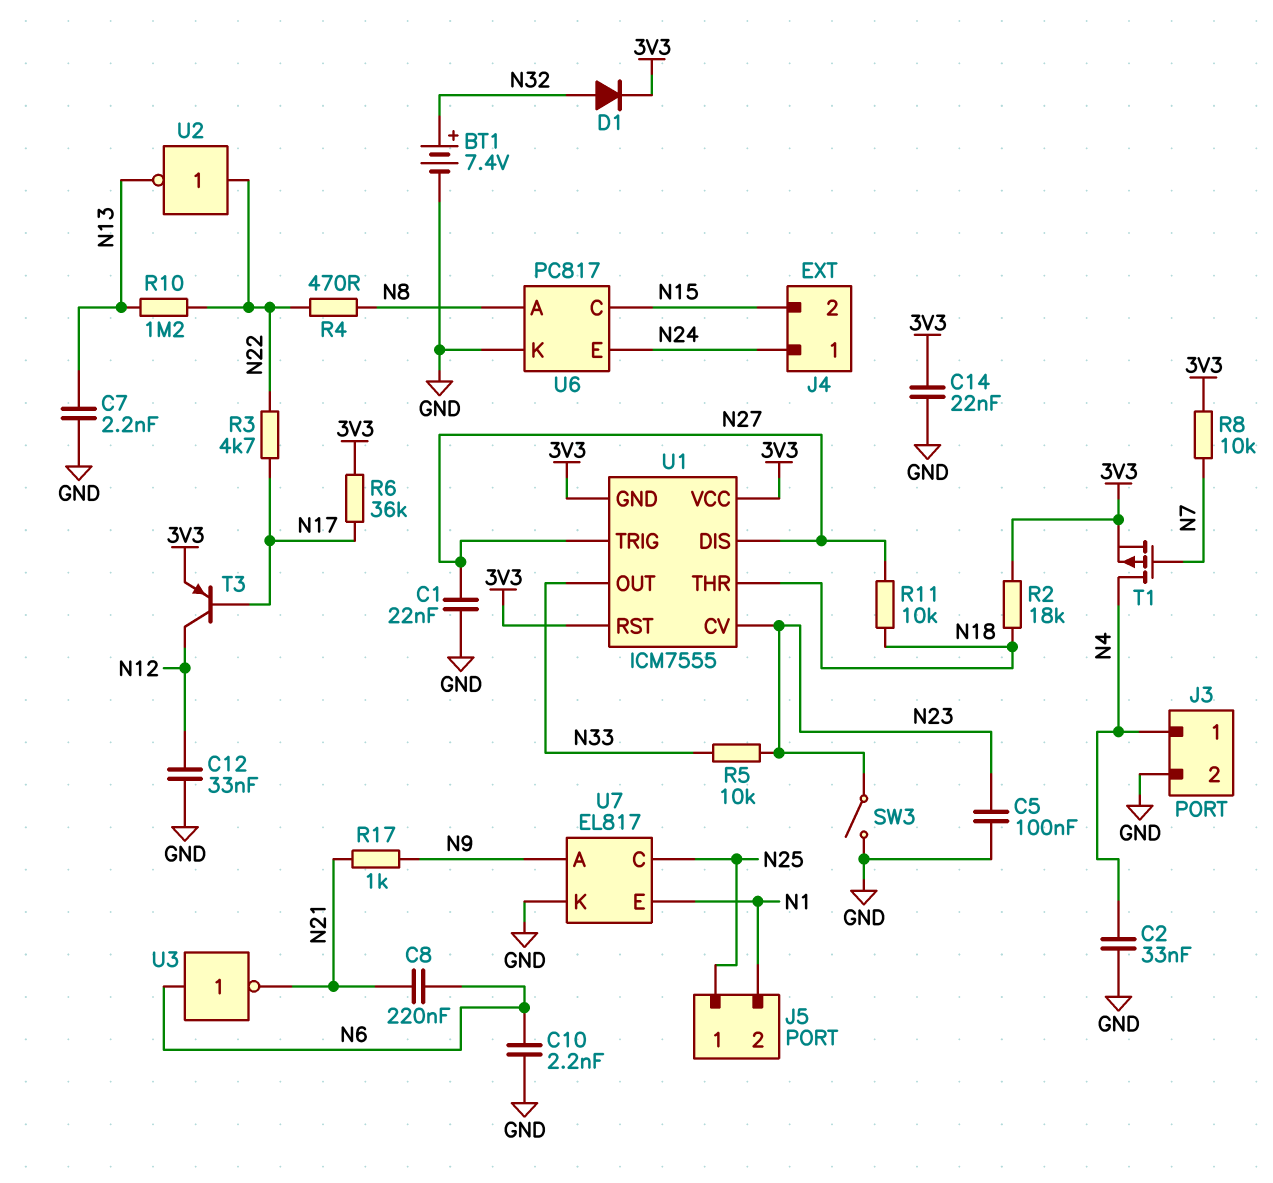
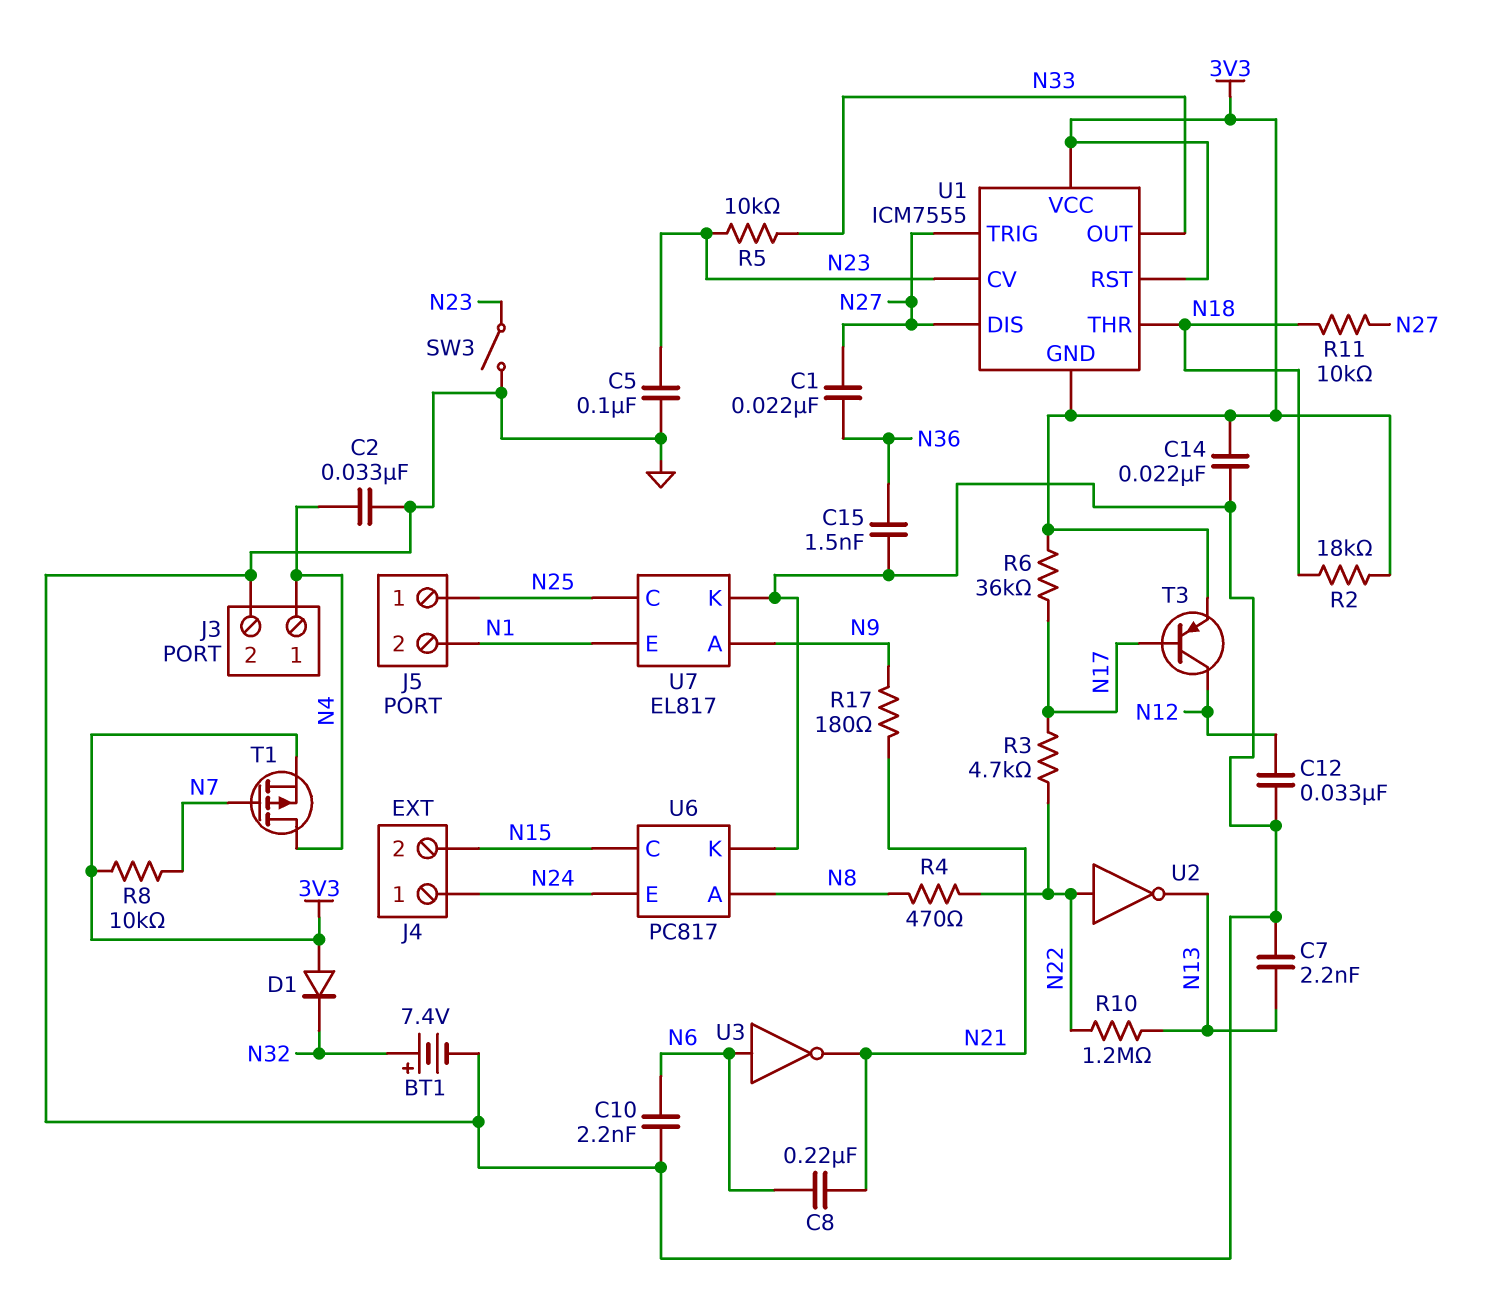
C1: 22nF (GND, N27) -> 22nF (N27, N36)
C15: none -> 1.5nF (GND, N36)
D1: diode (A N32, K 3V3) -> diode (A 3V3, K N32)
R17: 1k (N9, N21) -> 180 (N9, N21)

